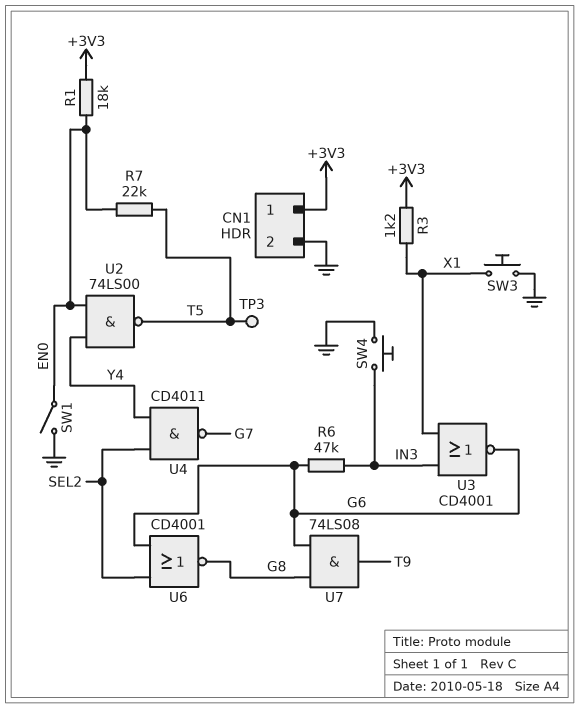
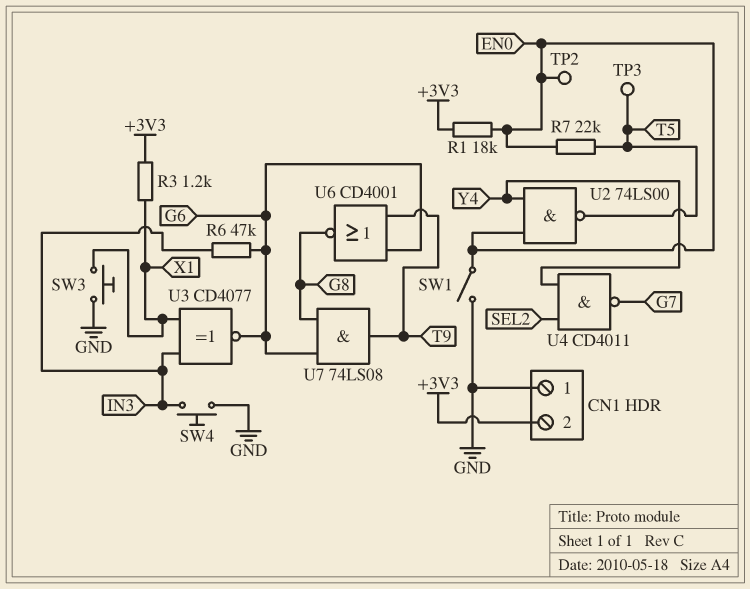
CN1 pin 1: +3V3 -> GND
CN1 pin 2: GND -> +3V3
TP2: none -> test point (EN0)
U3: NOR CD4001 (in IN3, in X1, out G6) -> XNOR CD4077 (in IN3, in X1, out G6)
U6: NOR CD4001 (in G6, in SEL2, out G8) -> NOR CD4001 (in G6, in T9, out G8)

